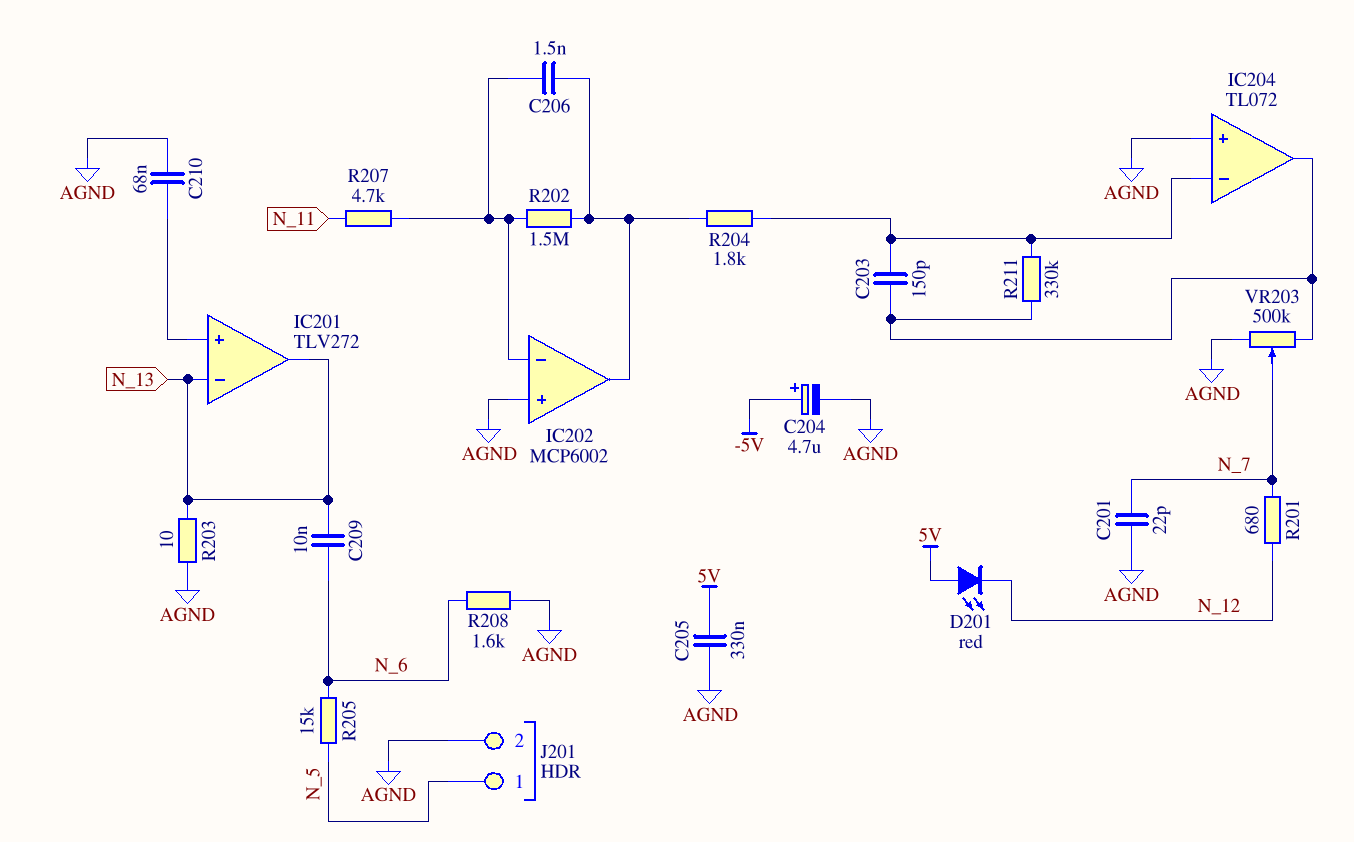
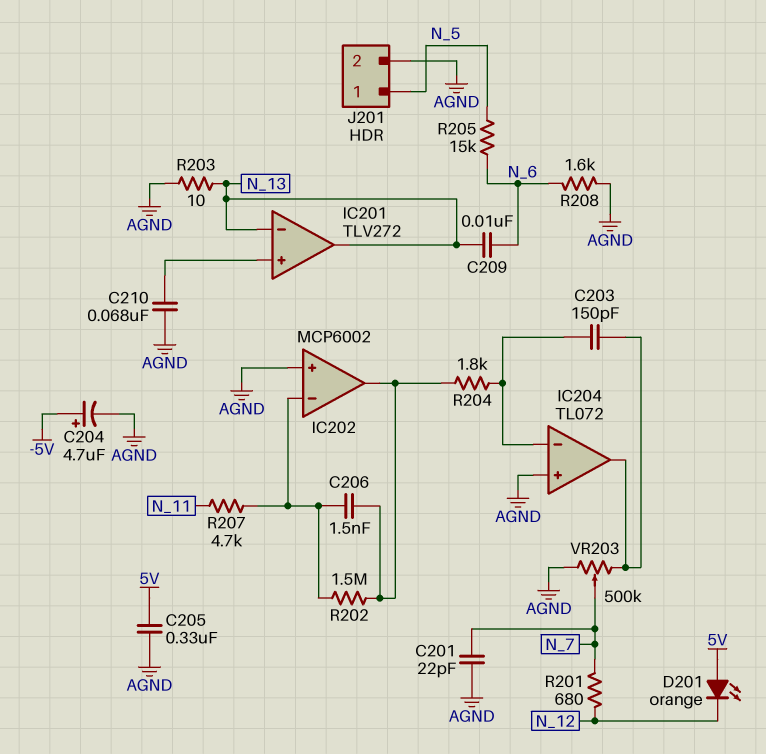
D201: LED red (A 5V, K N_12) -> LED orange (A 5V, K N_12)
R211: 330k (IC204/in-, IC204/out) -> none

